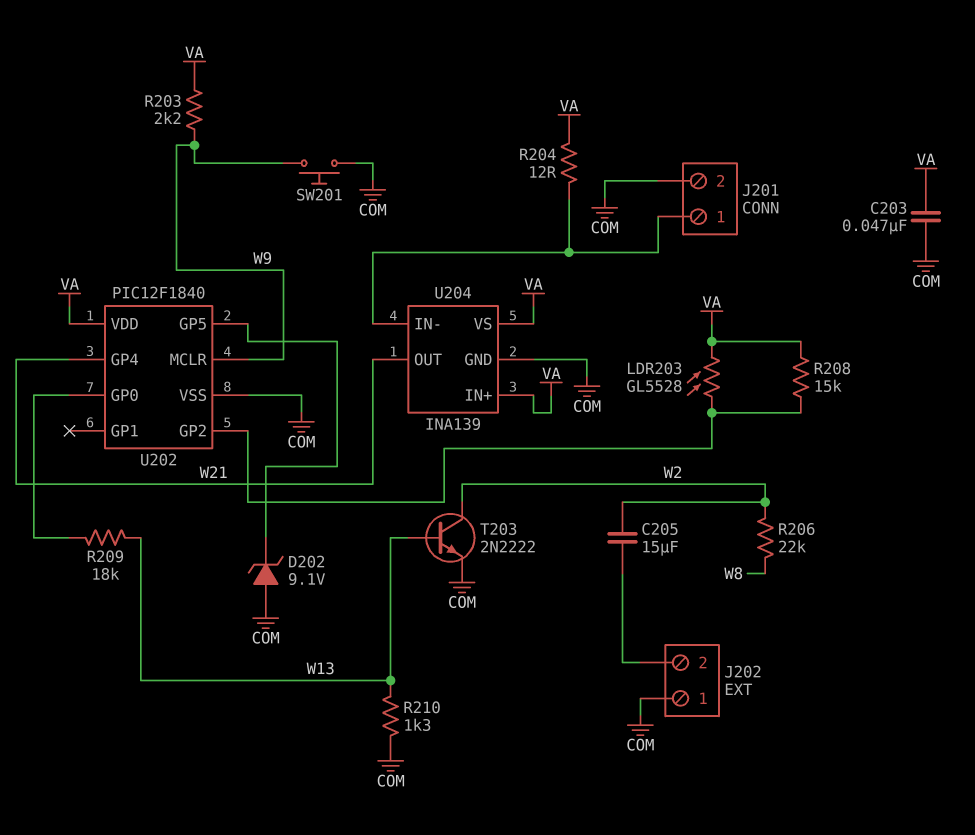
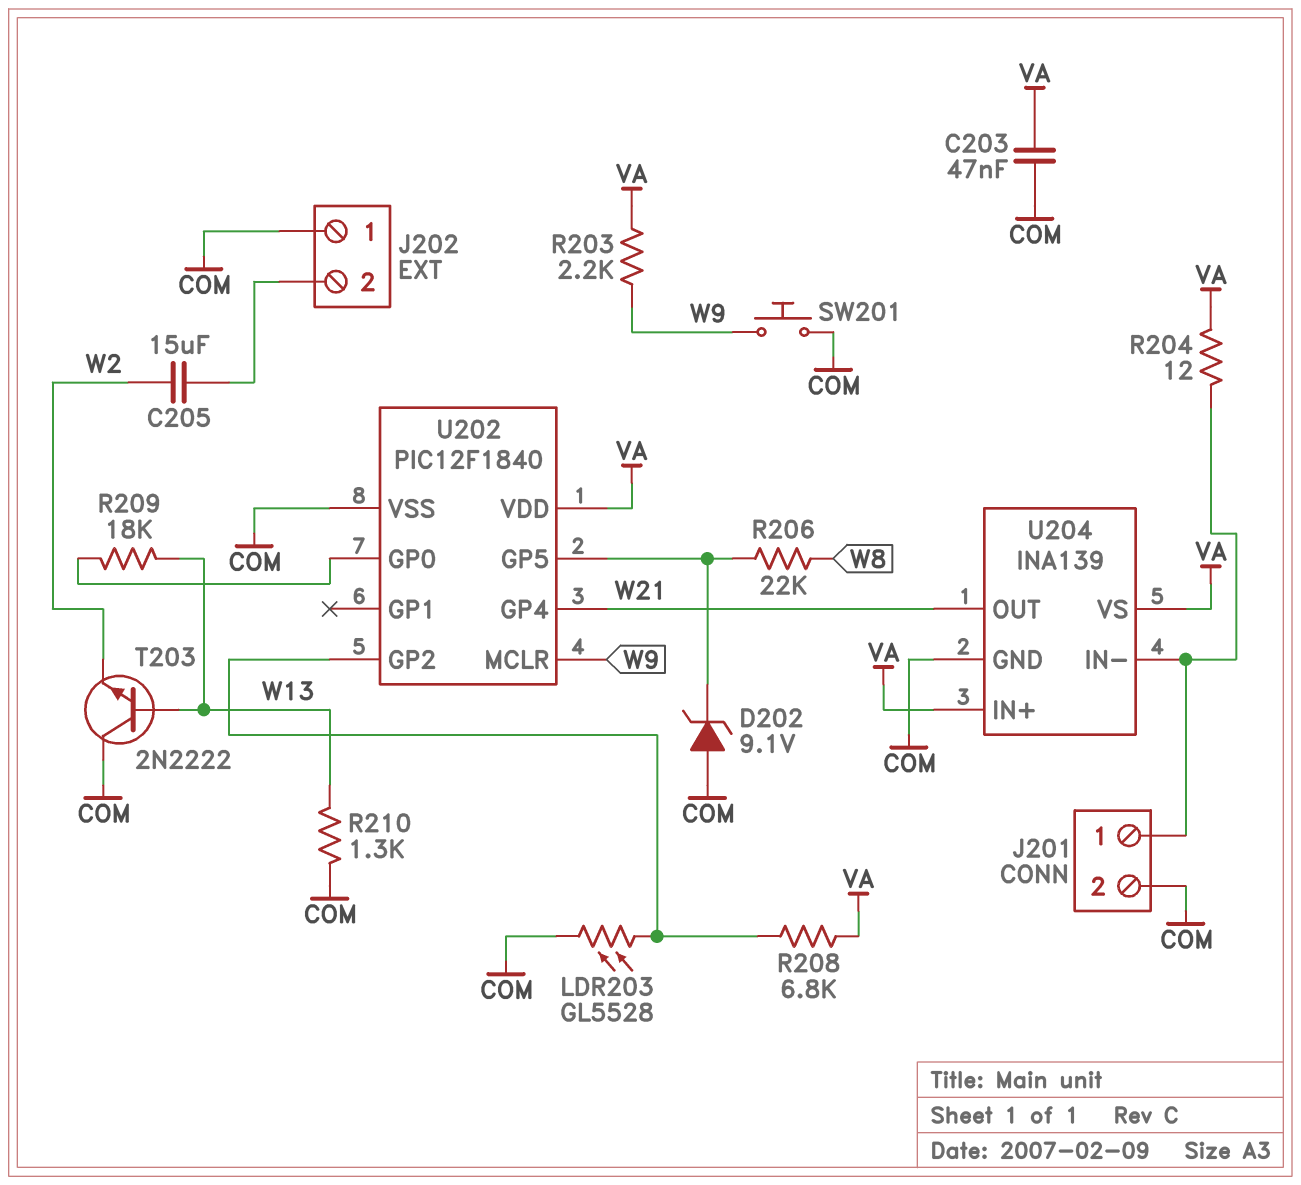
LDR203: GL5528 (U202/GP2, VA) -> GL5528 (COM, U202/GP2)
R206: 22k (W2, W8) -> 22k (U202/GP5, W8)
R208: 15k (U202/GP2, VA) -> 6.8k (U202/GP2, VA)
T203: NPN 2N2222 (B W13, C W2, E COM) -> NPN 2N2222 (B W13, C COM, E W2)

